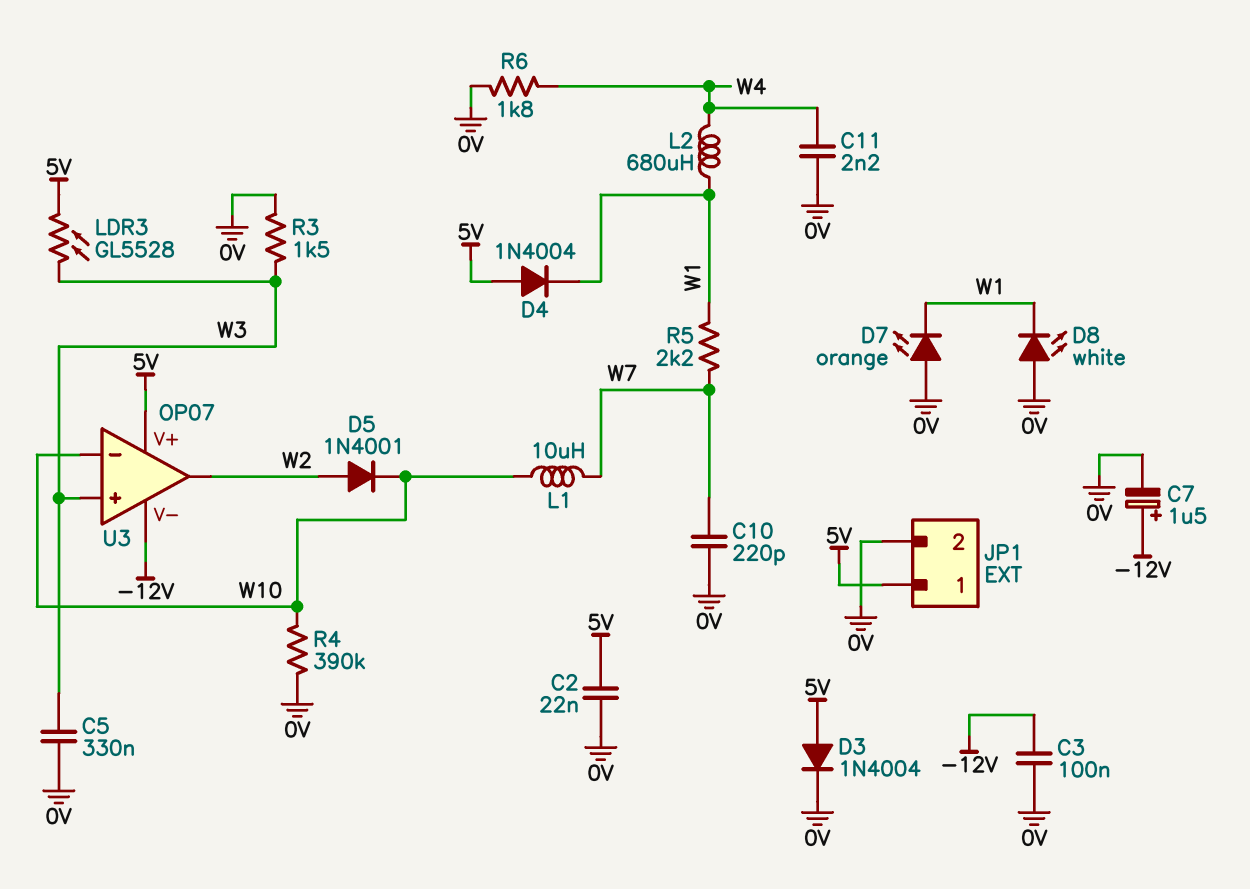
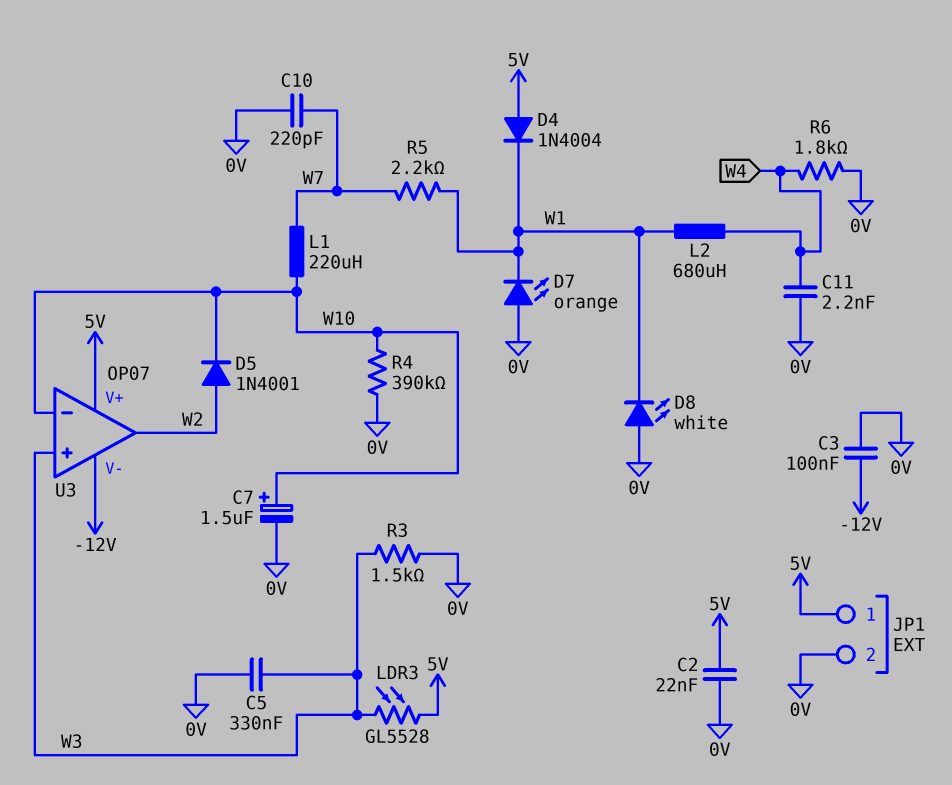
C7: 1.5uF (plus -12V, minus 0V) -> 1.5uF (plus W10, minus 0V)
D3: diode 1N4004 (A 5V, K 0V) -> none
L1: 10uH (W7, W10) -> 220uH (W7, W10)

